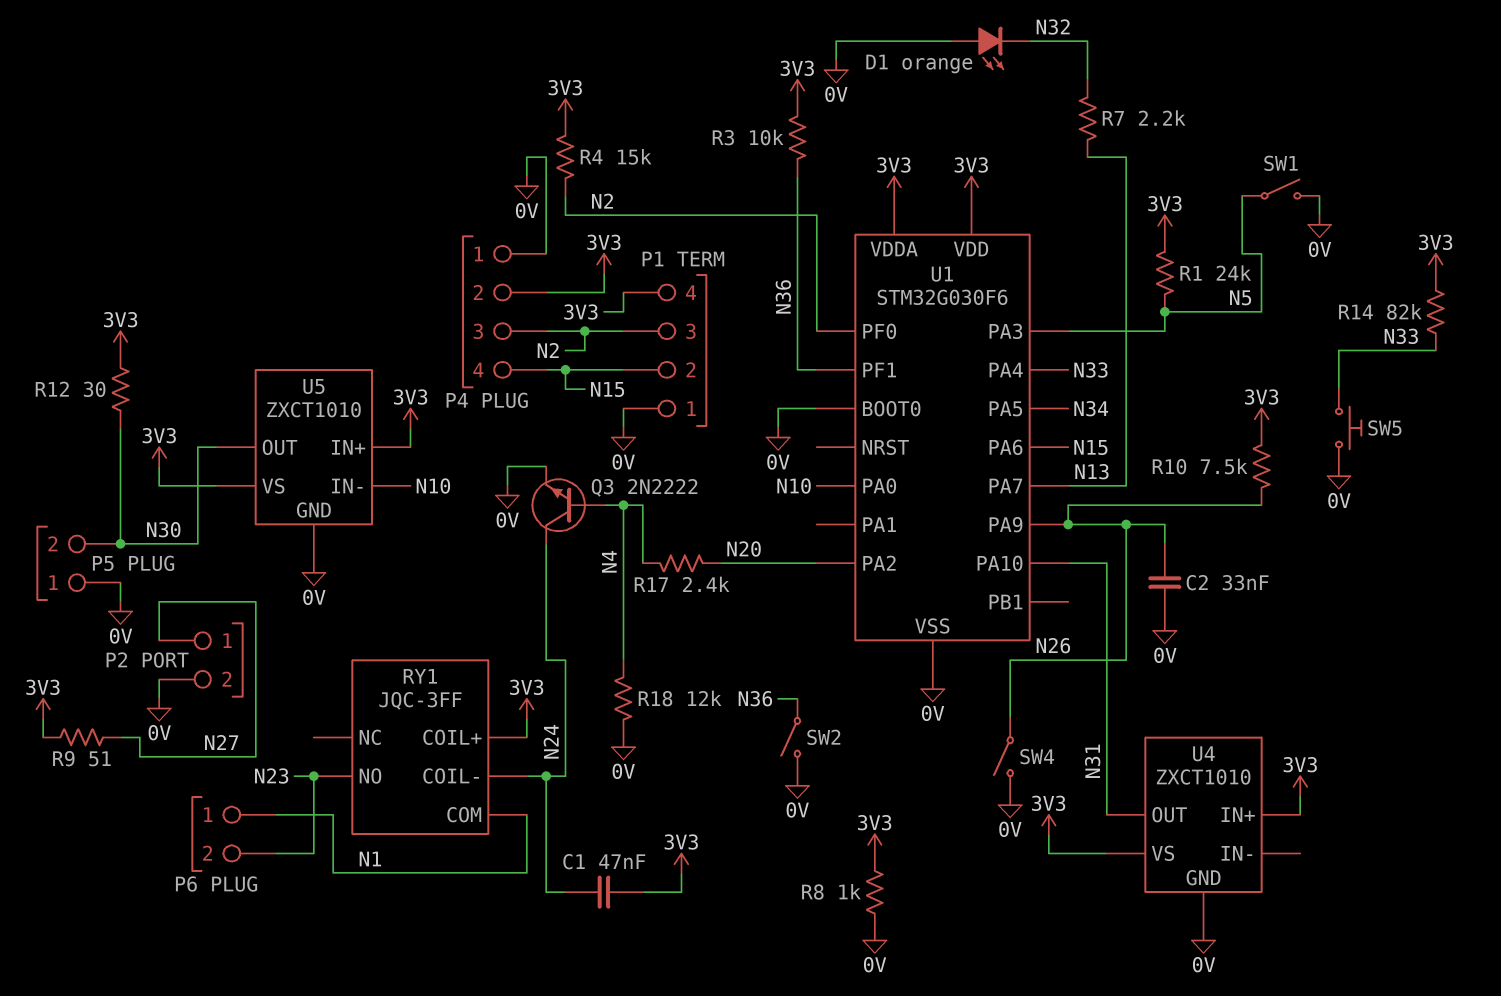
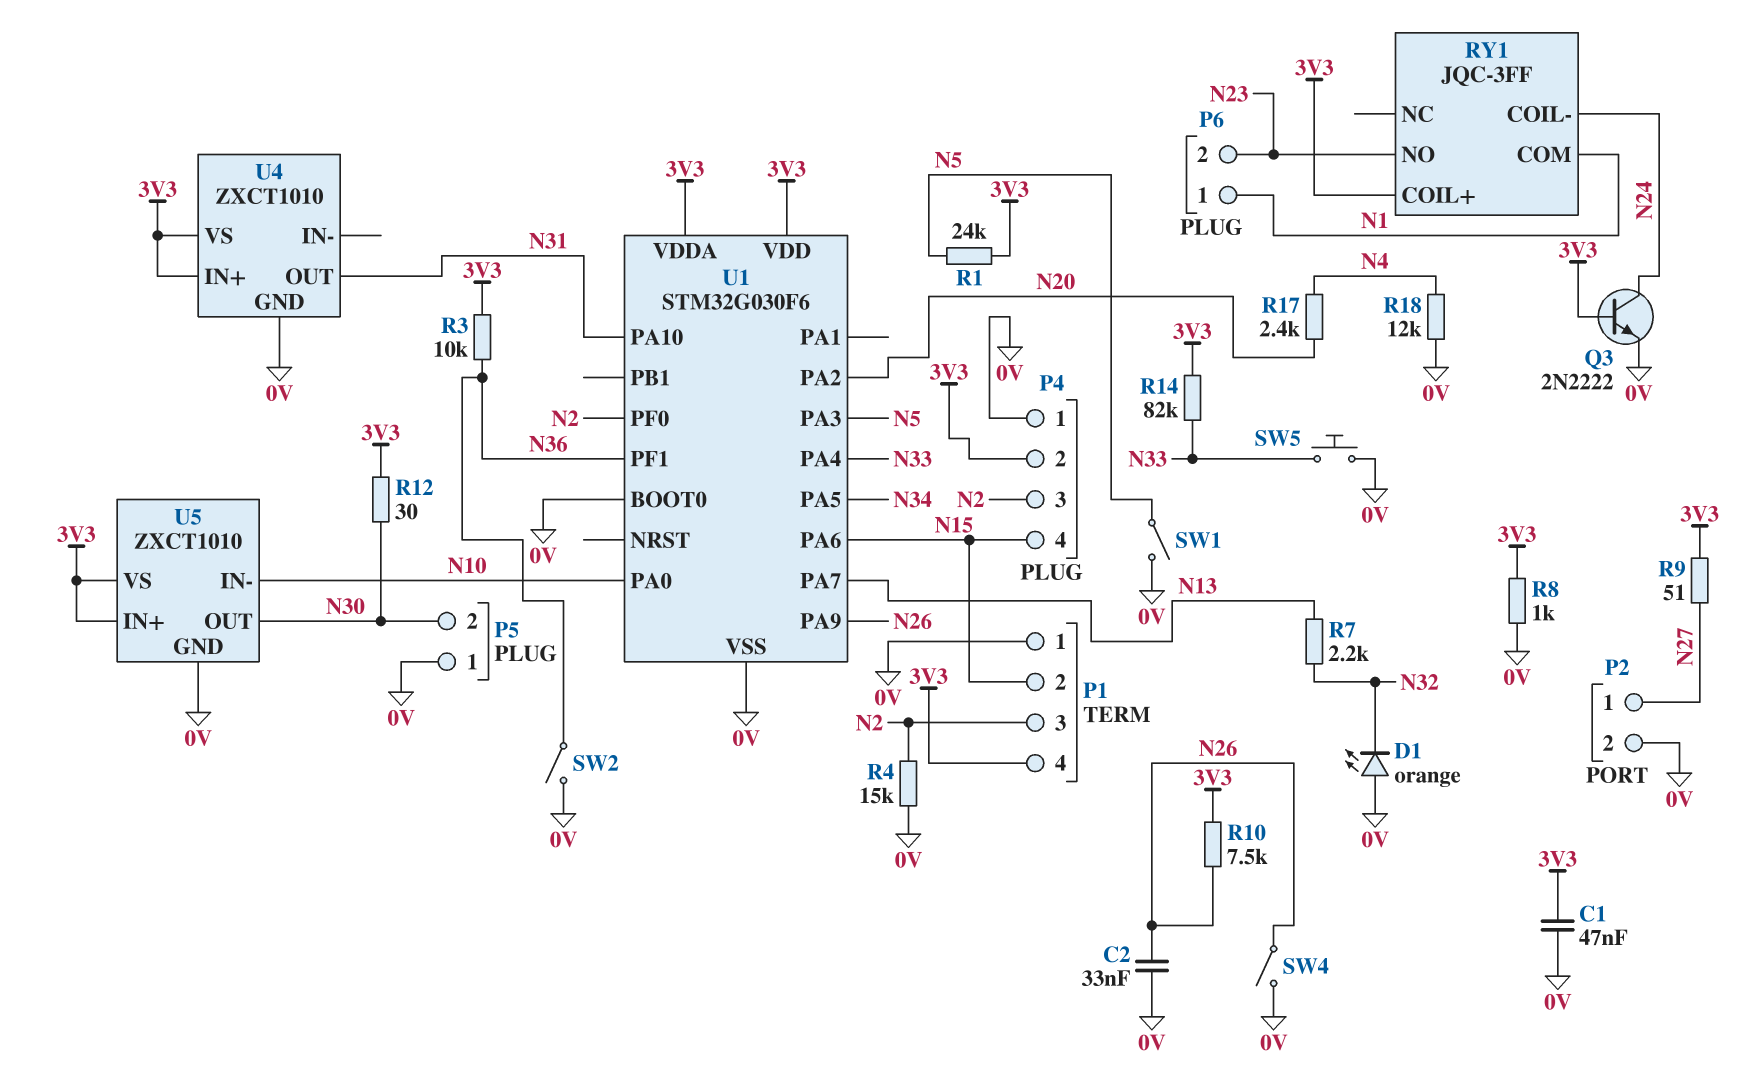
C1: 47nF (3V3, N24) -> 47nF (0V, 3V3)
Q3: NPN 2N2222 (B N4, C N24, E 0V) -> NPN 2N2222 (B 3V3, C N24, E 0V)
R4: 15k (3V3, N2) -> 15k (0V, N2)

